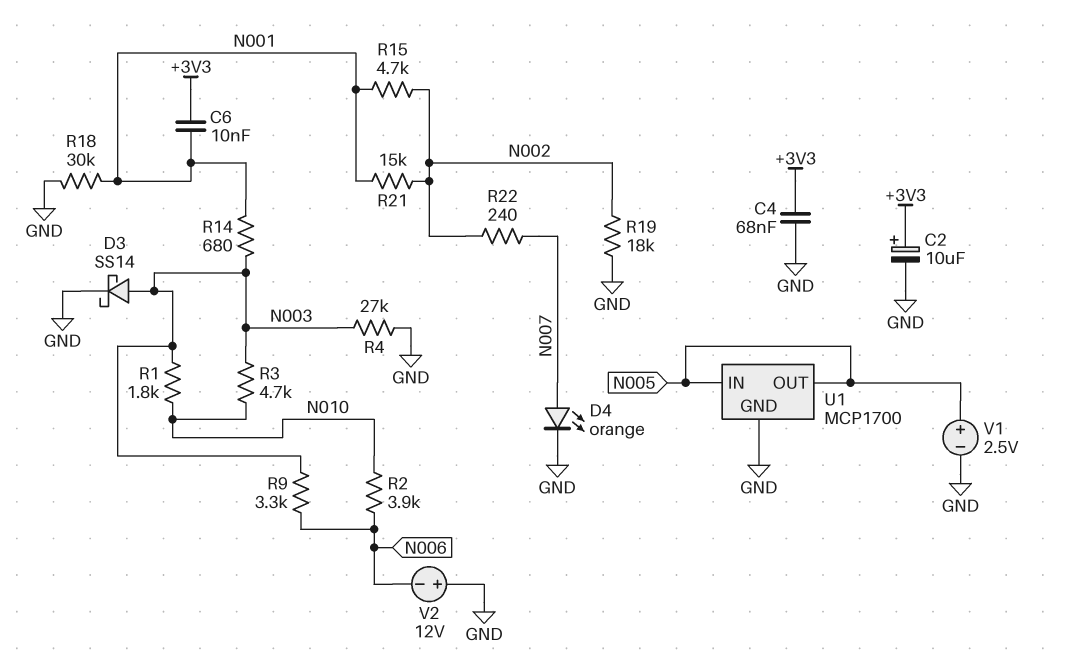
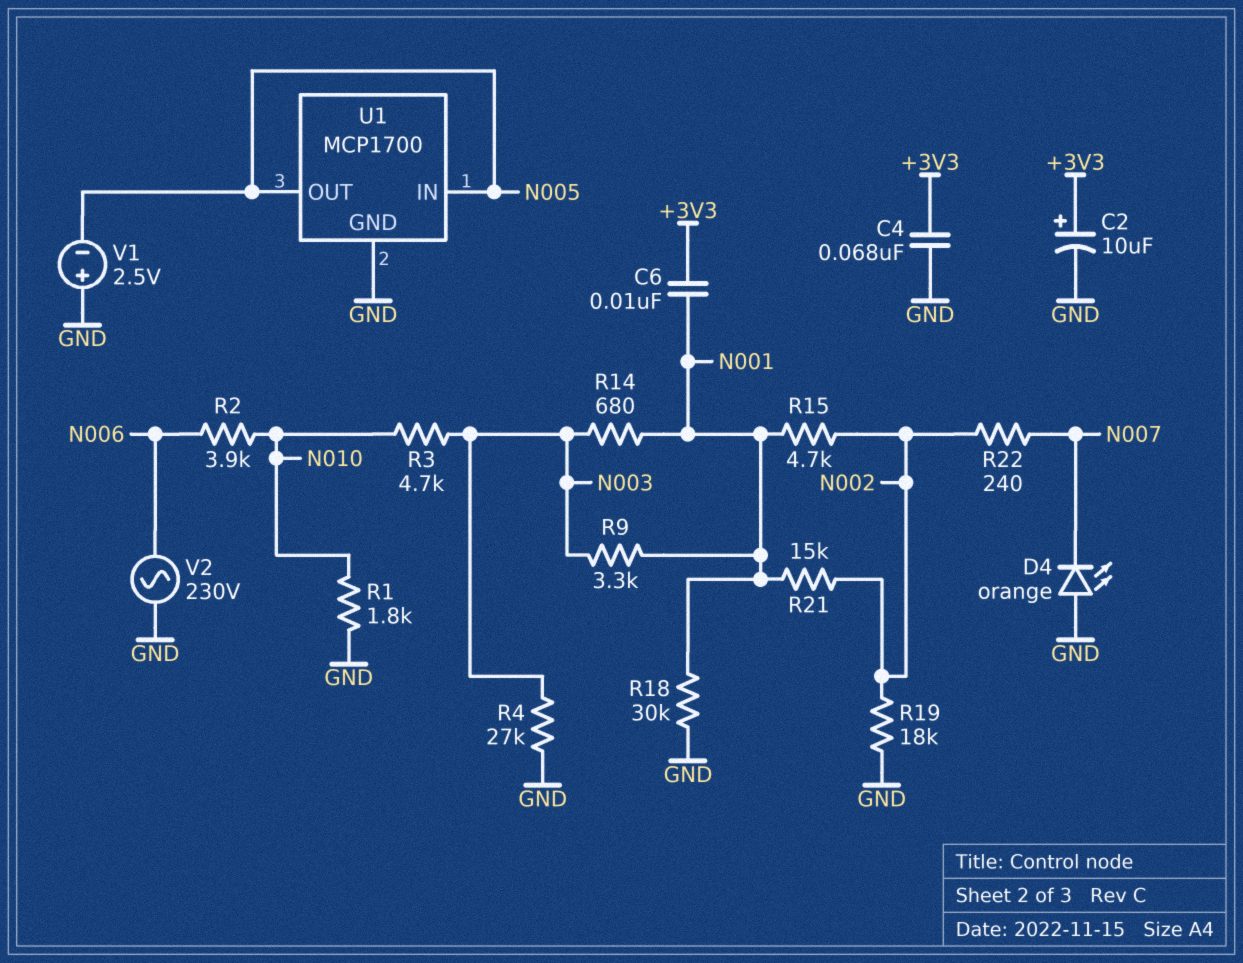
D3: schottky SS14 (A N003, K GND) -> none
D4: LED orange (A N007, K GND) -> LED orange (A GND, K N007)
R1: 1.8k (N003, N010) -> 1.8k (GND, N010)
R9: 3.3k (N003, N006) -> 3.3k (N001, N003)
V1: 2.5V (plus N005, minus GND) -> 2.5V (plus GND, minus N005)
V2: 12V (plus GND, minus N006) -> AC 230V (GND, N006)

